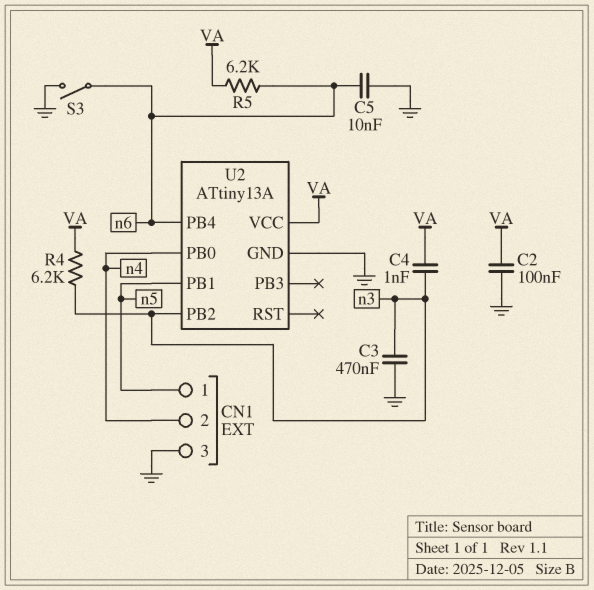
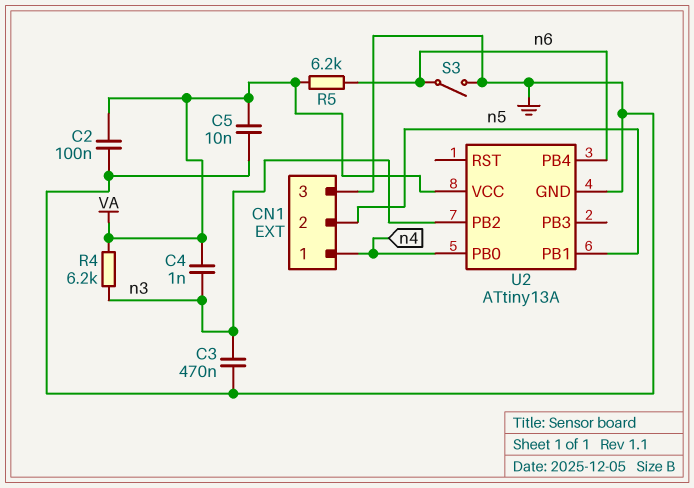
C5: 10nF (GND, n6) -> 10nF (GND, VA)
CN1 pin 1: n5 -> n4
CN1 pin 2: n4 -> n5

